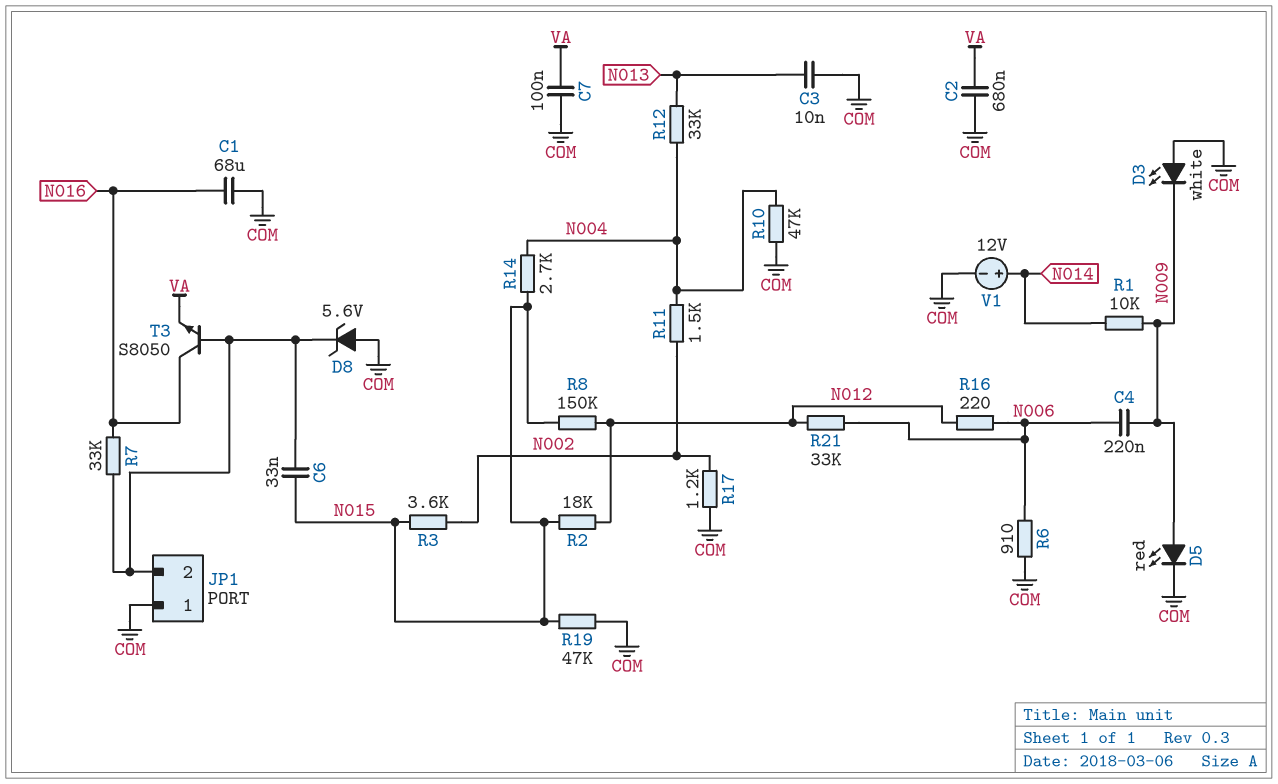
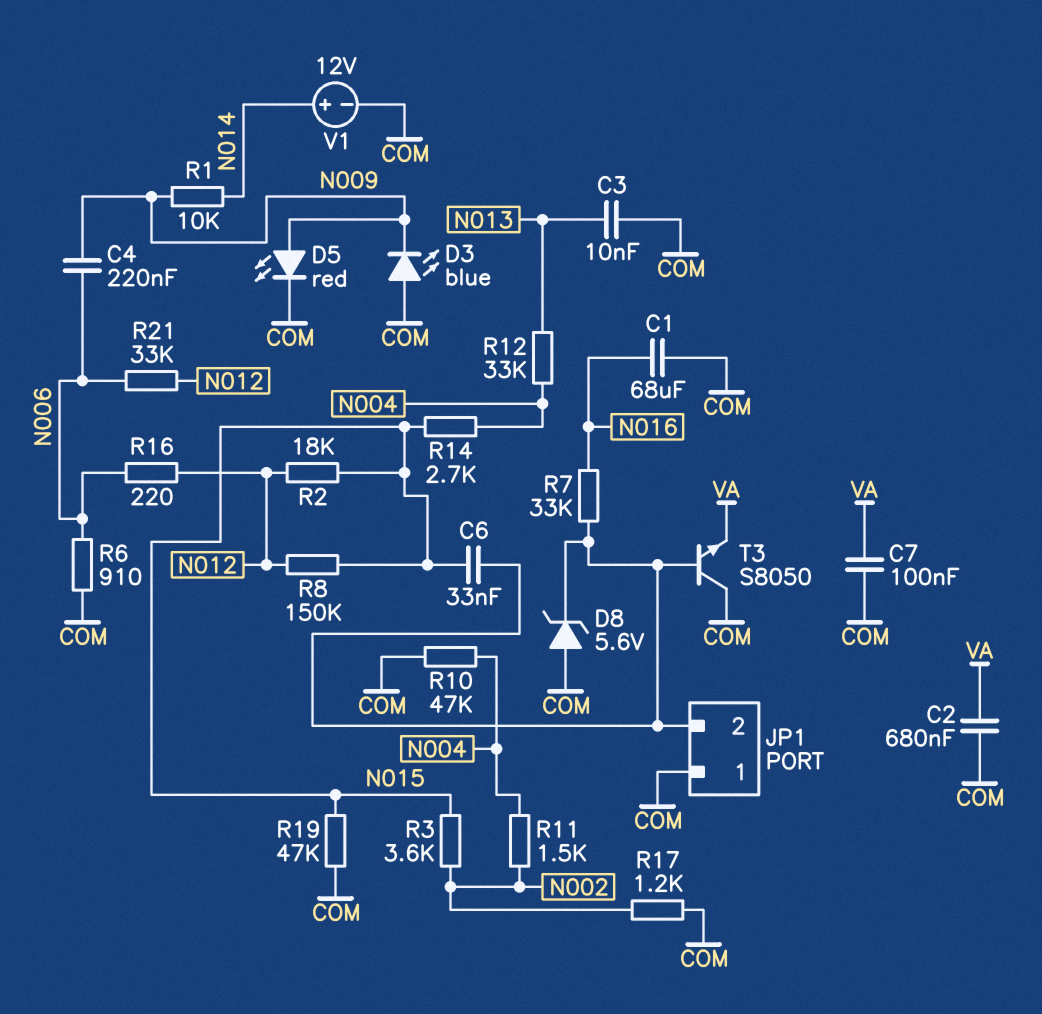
D3: LED white (A COM, K N009) -> LED blue (A COM, K N009)
T3: NPN S8050 (B JP1/2, C N016, E VA) -> NPN S8050 (B JP1/2, C COM, E VA)

